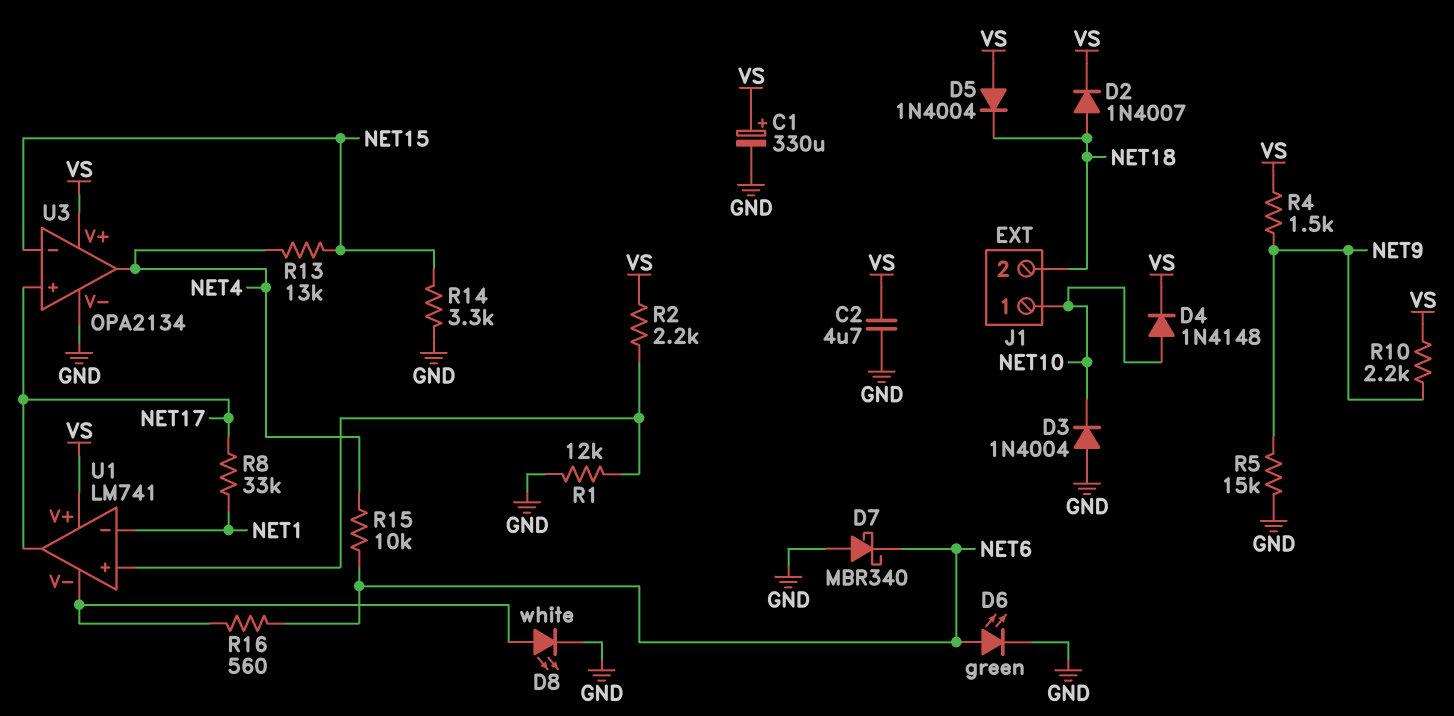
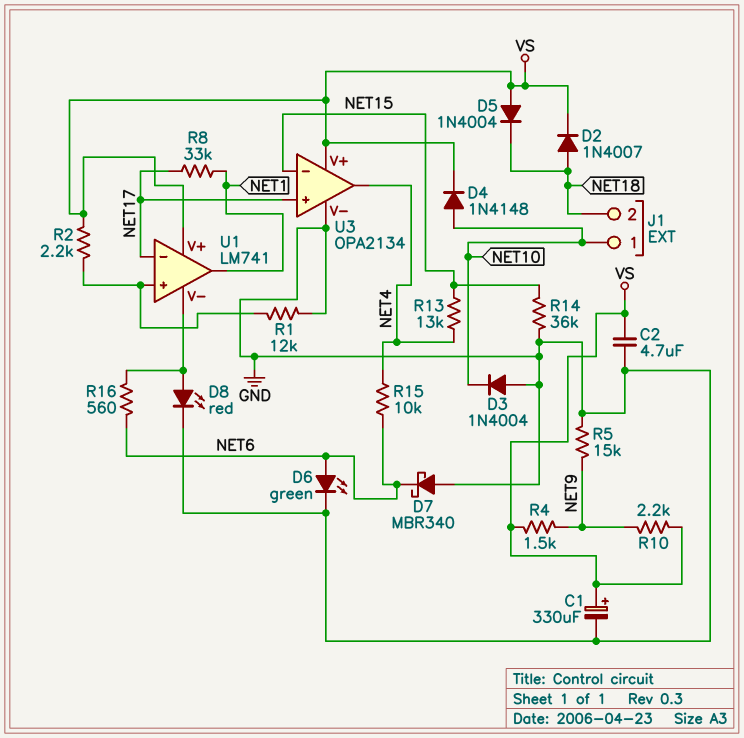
D8: LED white (A U1/V-, K GND) -> LED red (A U1/V-, K GND)
R14: 3.3k (GND, NET15) -> 36k (GND, NET15)
U1 pin in-: NET1 -> NET17
U1 pin out: NET17 -> NET1

